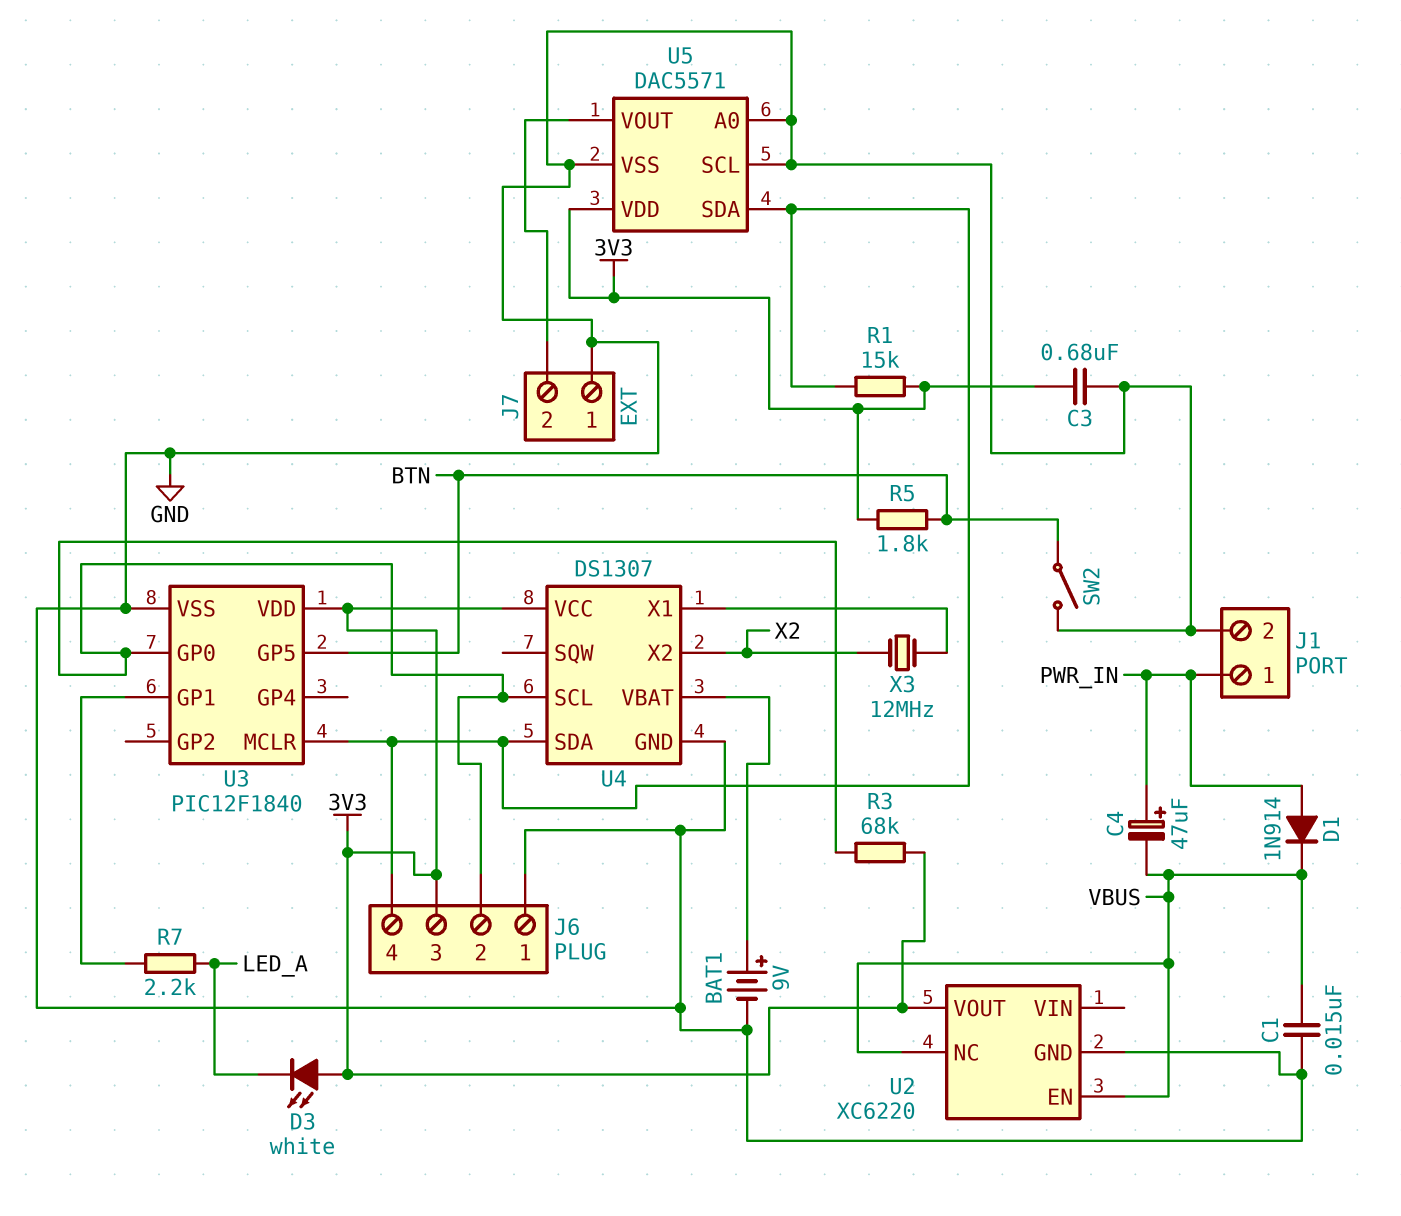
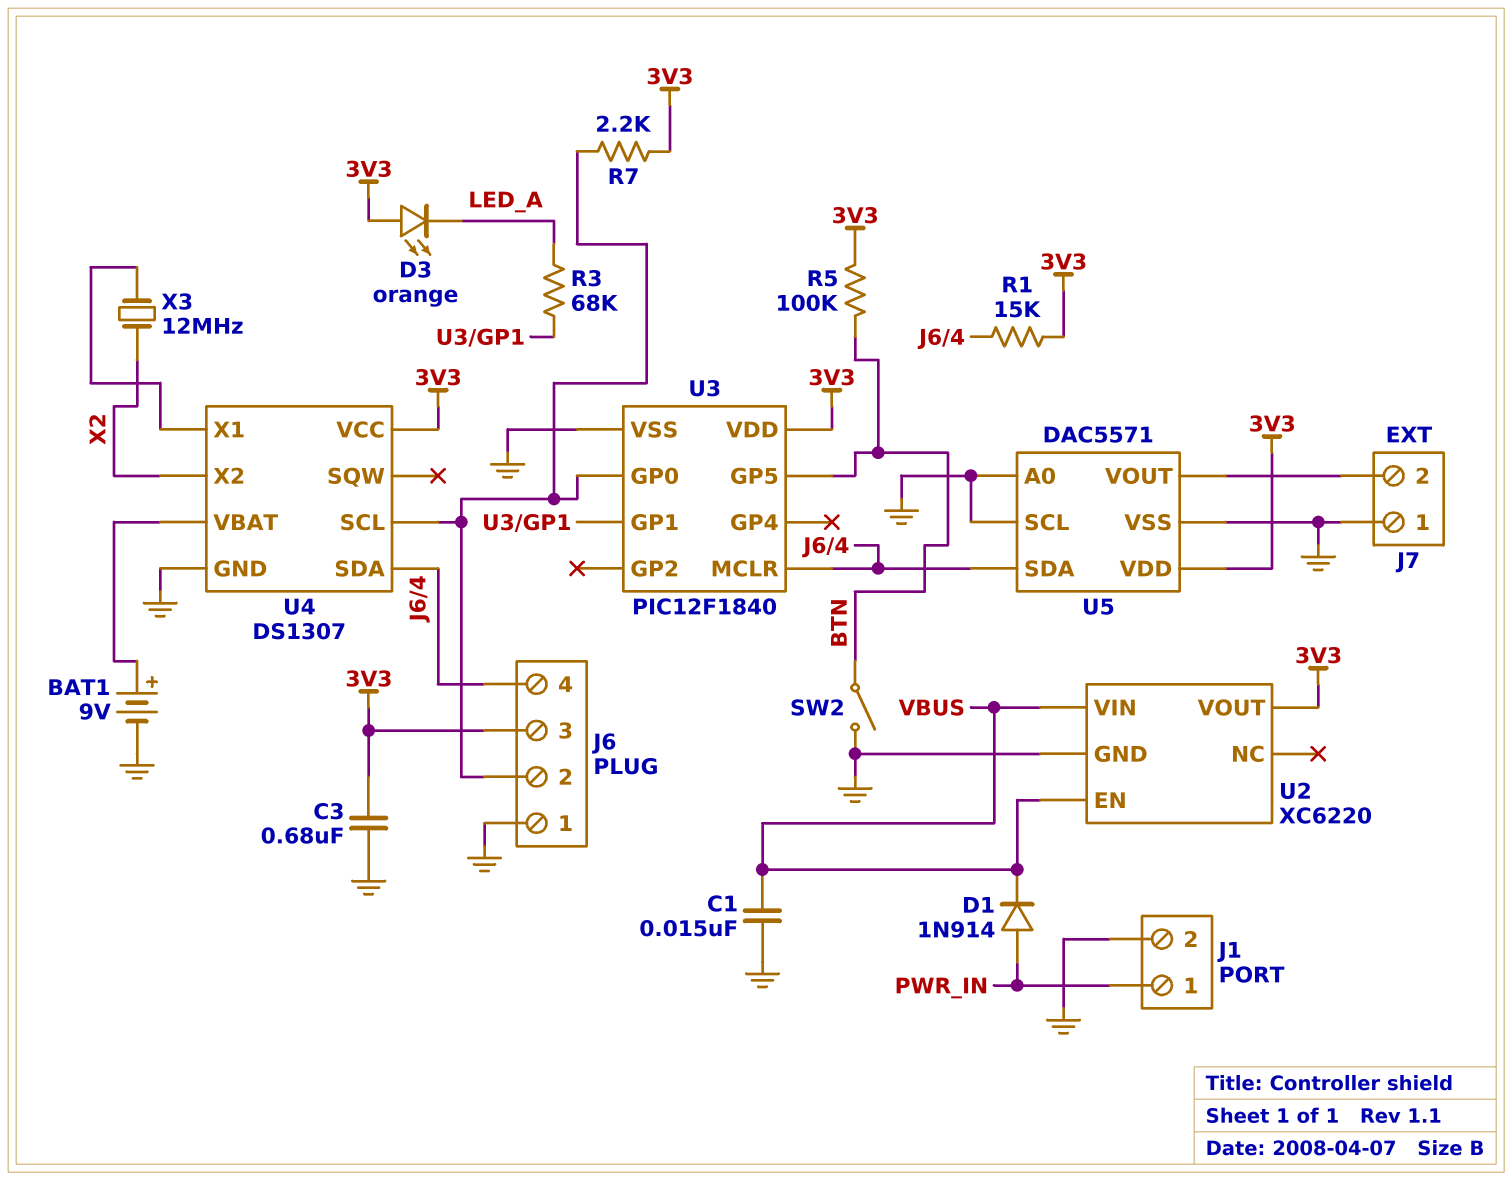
C4: 47uF (plus PWR_IN, minus VBUS) -> none
D3: LED white (A 3V3, K LED_A) -> LED orange (A 3V3, K LED_A)
R3: 68k (3V3, J6/2) -> 68k (LED_A, U3/GP1)
R5: 1.8k (3V3, BTN) -> 100k (3V3, BTN)
R7: 2.2k (LED_A, U3/GP1) -> 2.2k (3V3, J6/2)
U2 pin NC: VBUS -> none
U2 pin VIN: none -> VBUS

